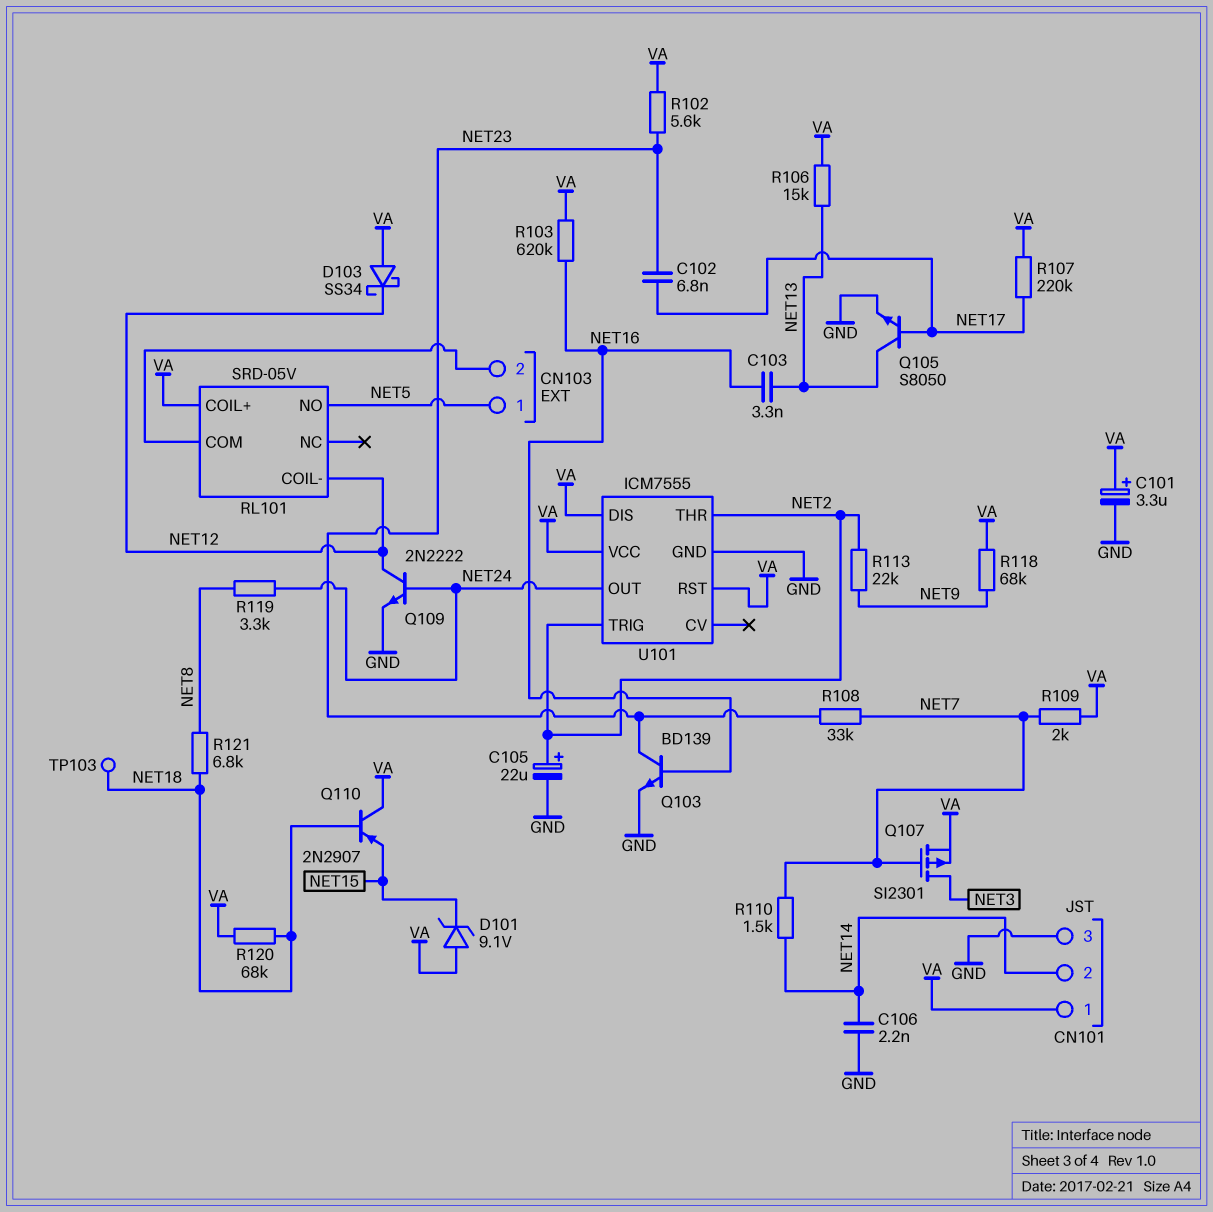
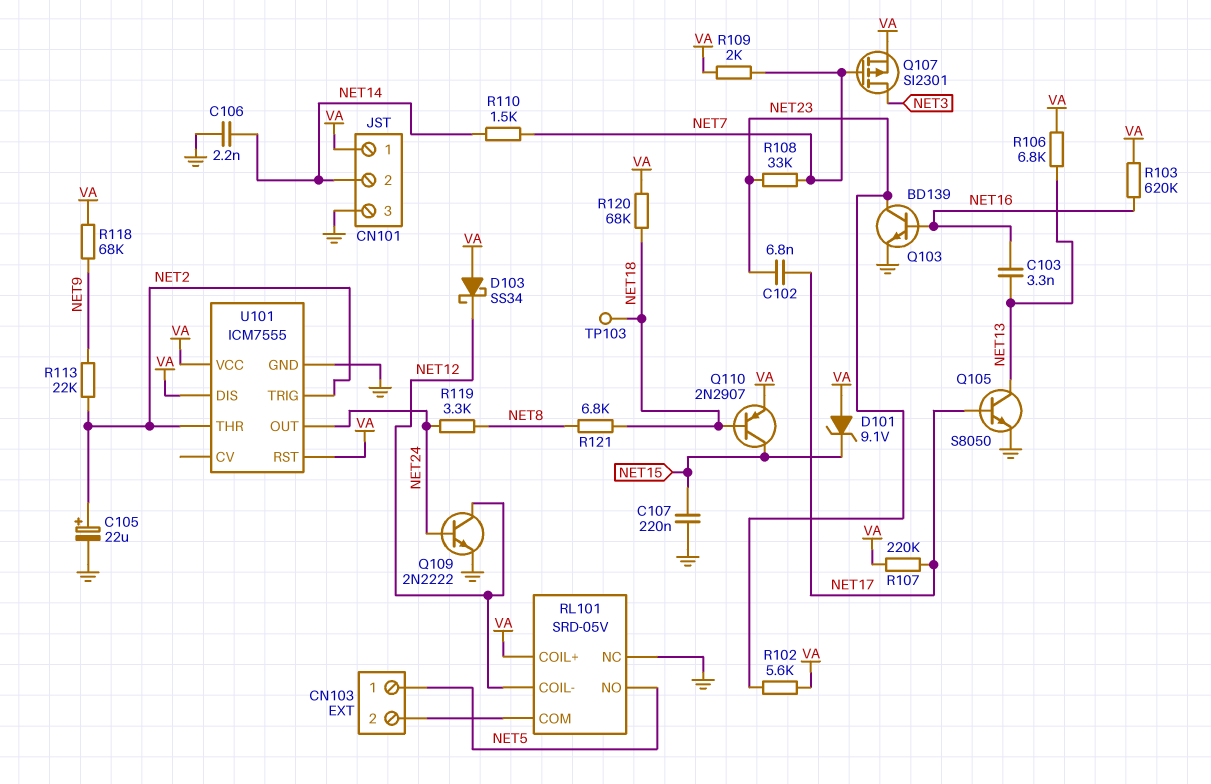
C101: 3.3uF (plus VA, minus GND) -> none
C107: none -> 220nF (GND, NET15)
Q110: PNP 2N2907 (B NET18, C VA, E NET15) -> PNP 2N2907 (B NET18, C NET15, E VA)
R106: 15k (NET13, VA) -> 6.8k (NET13, VA)
RL101 pin NC: none -> GND

